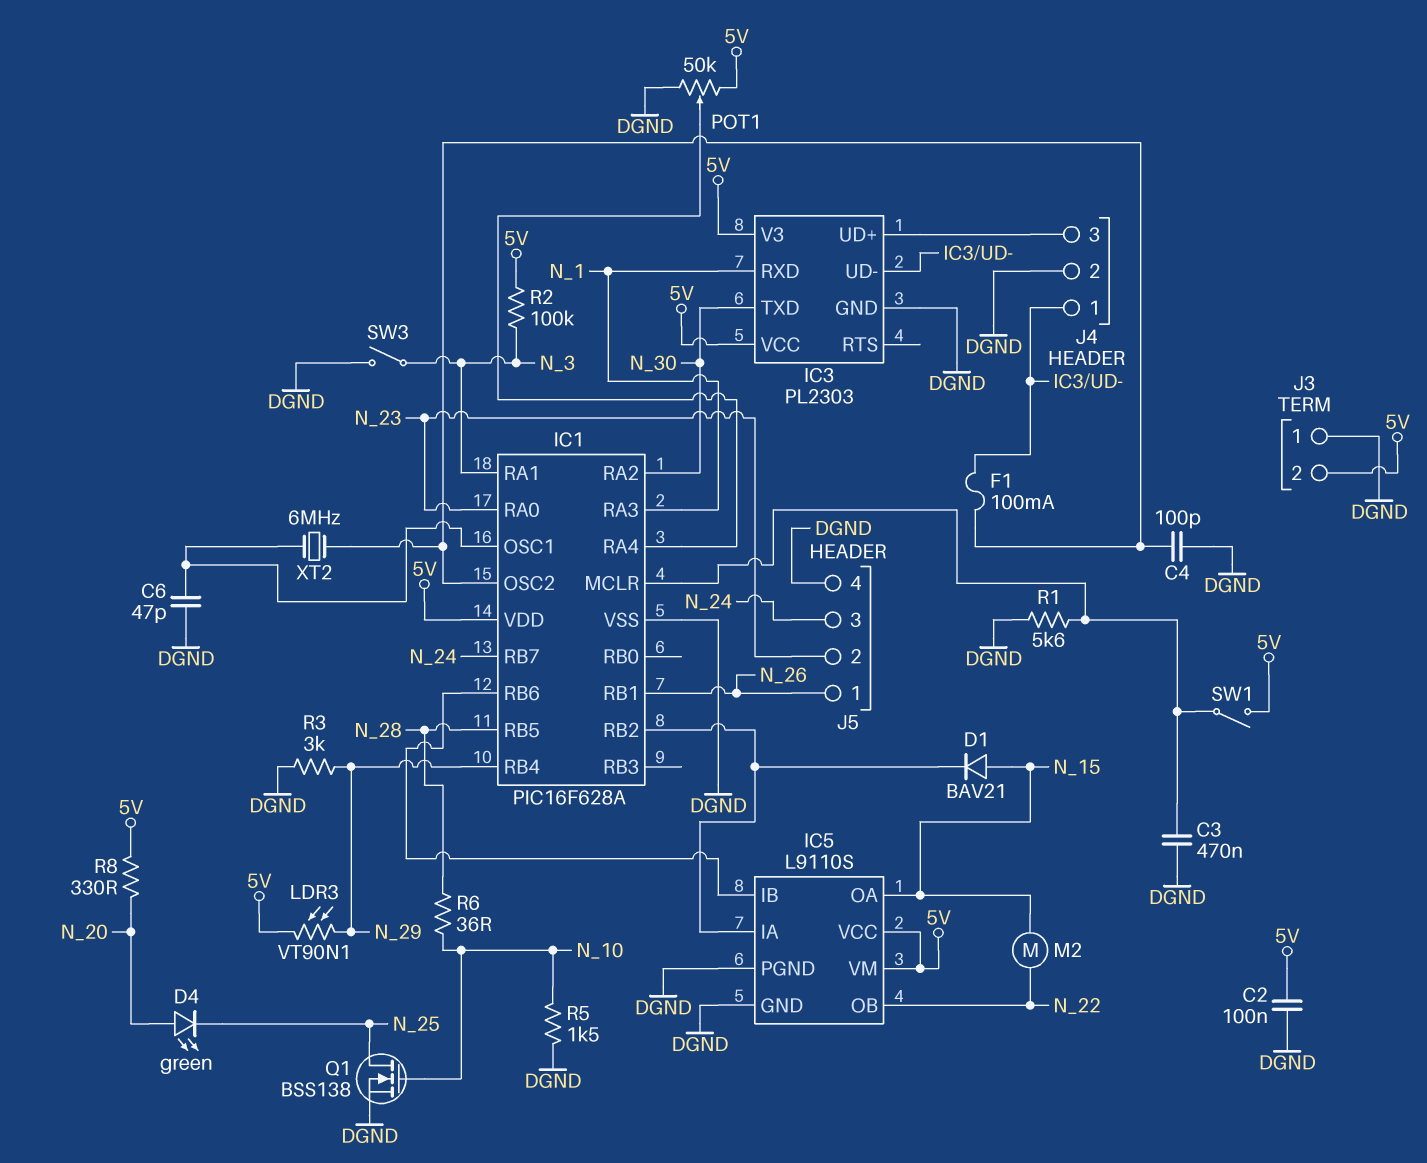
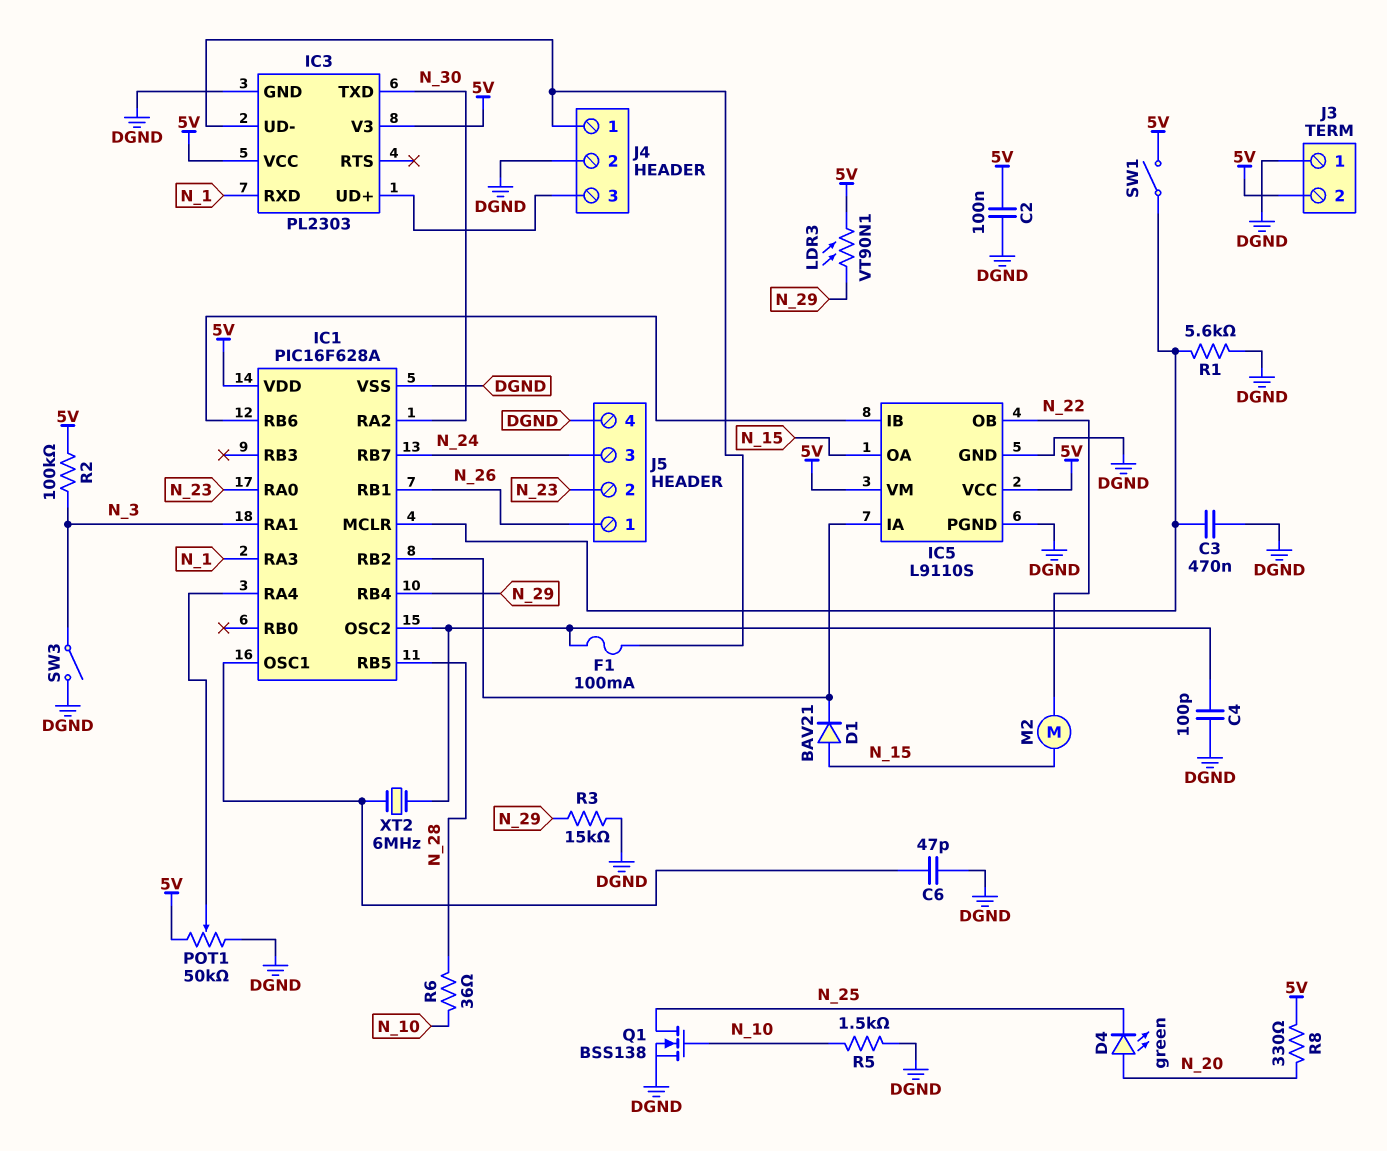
R3: 3k (DGND, N_29) -> 15k (DGND, N_29)

